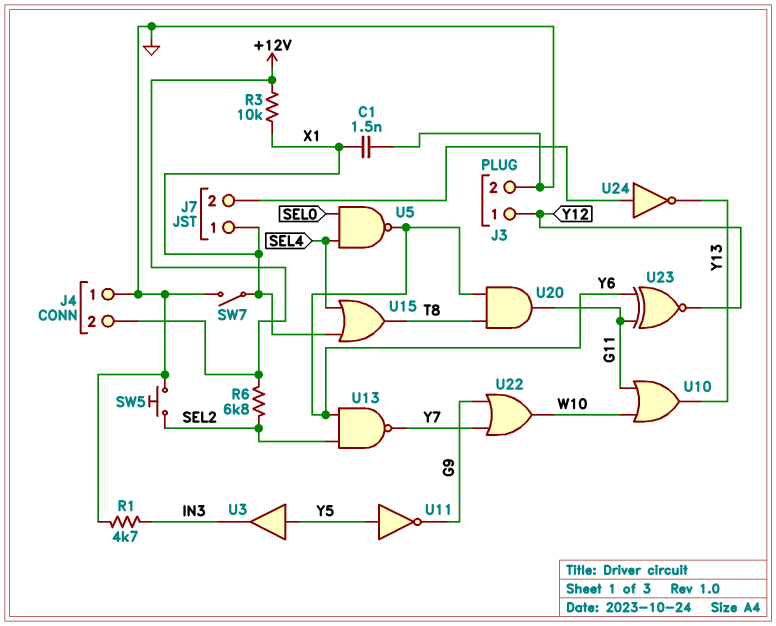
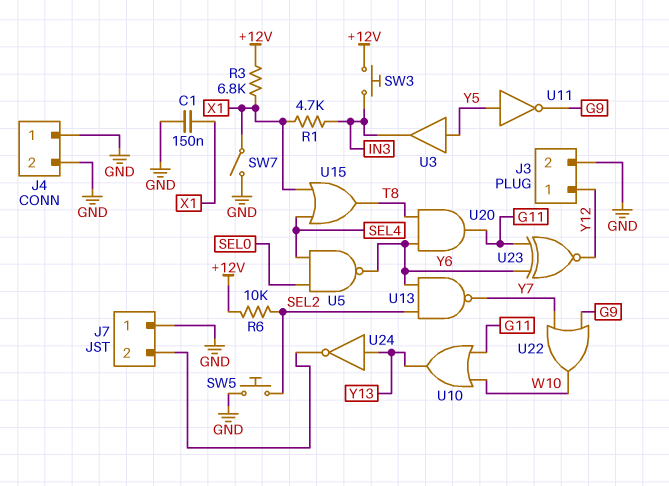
C1: 1.5nF (GND, X1) -> 150nF (GND, X1)
J4 pin 2: +12V -> GND
J7 pin 1: X1 -> GND
R1: 4.7k (GND, IN3) -> 4.7k (IN3, X1)
R3: 10k (+12V, X1) -> 6.8k (+12V, X1)
R6: 6.8k (+12V, SEL2) -> 10k (+12V, SEL2)
SW3: none -> button (+12V, IN3)
U24: NOT (in J7/2, out Y13) -> NOT (in Y13, out J7/2)

